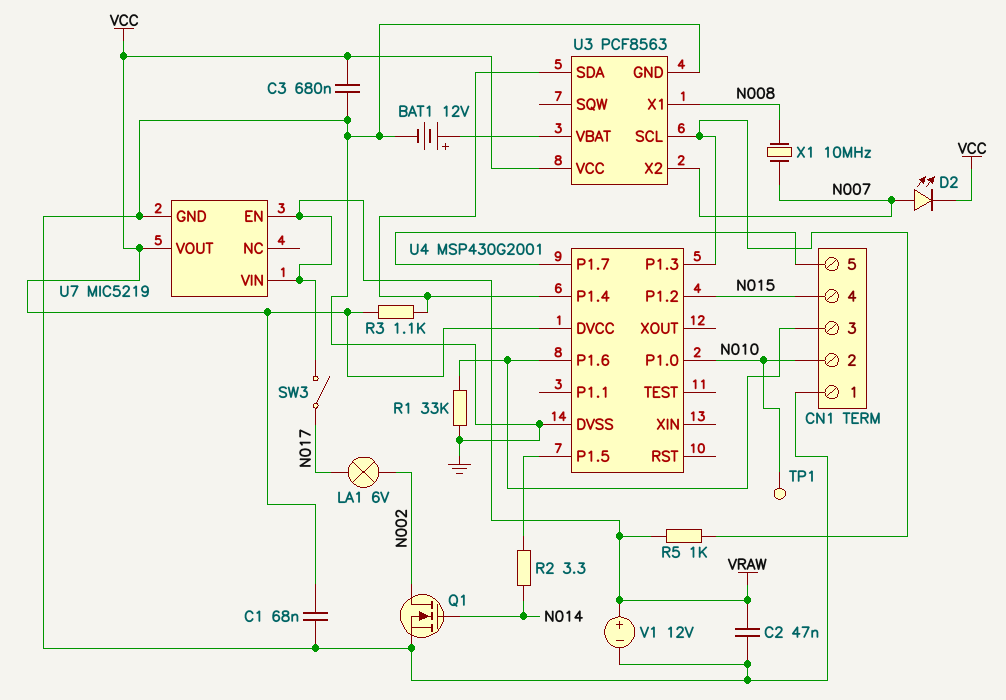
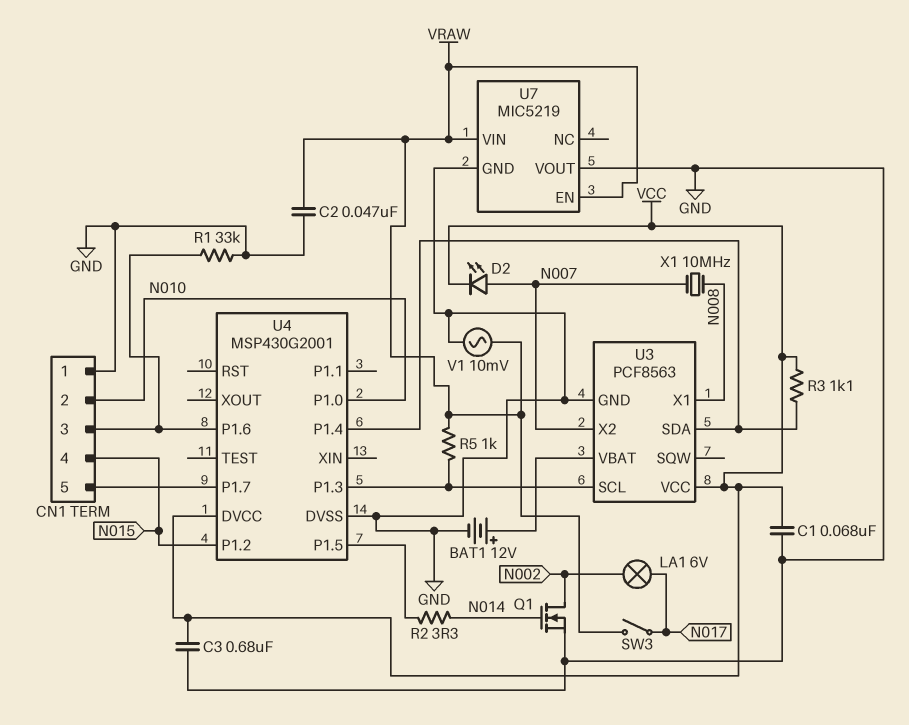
TP1: test point (N010) -> none
U7 pin VOUT: VCC -> GND
V1: 12V (plus VRAW, minus GND) -> AC 10mV (GND, VRAW)

